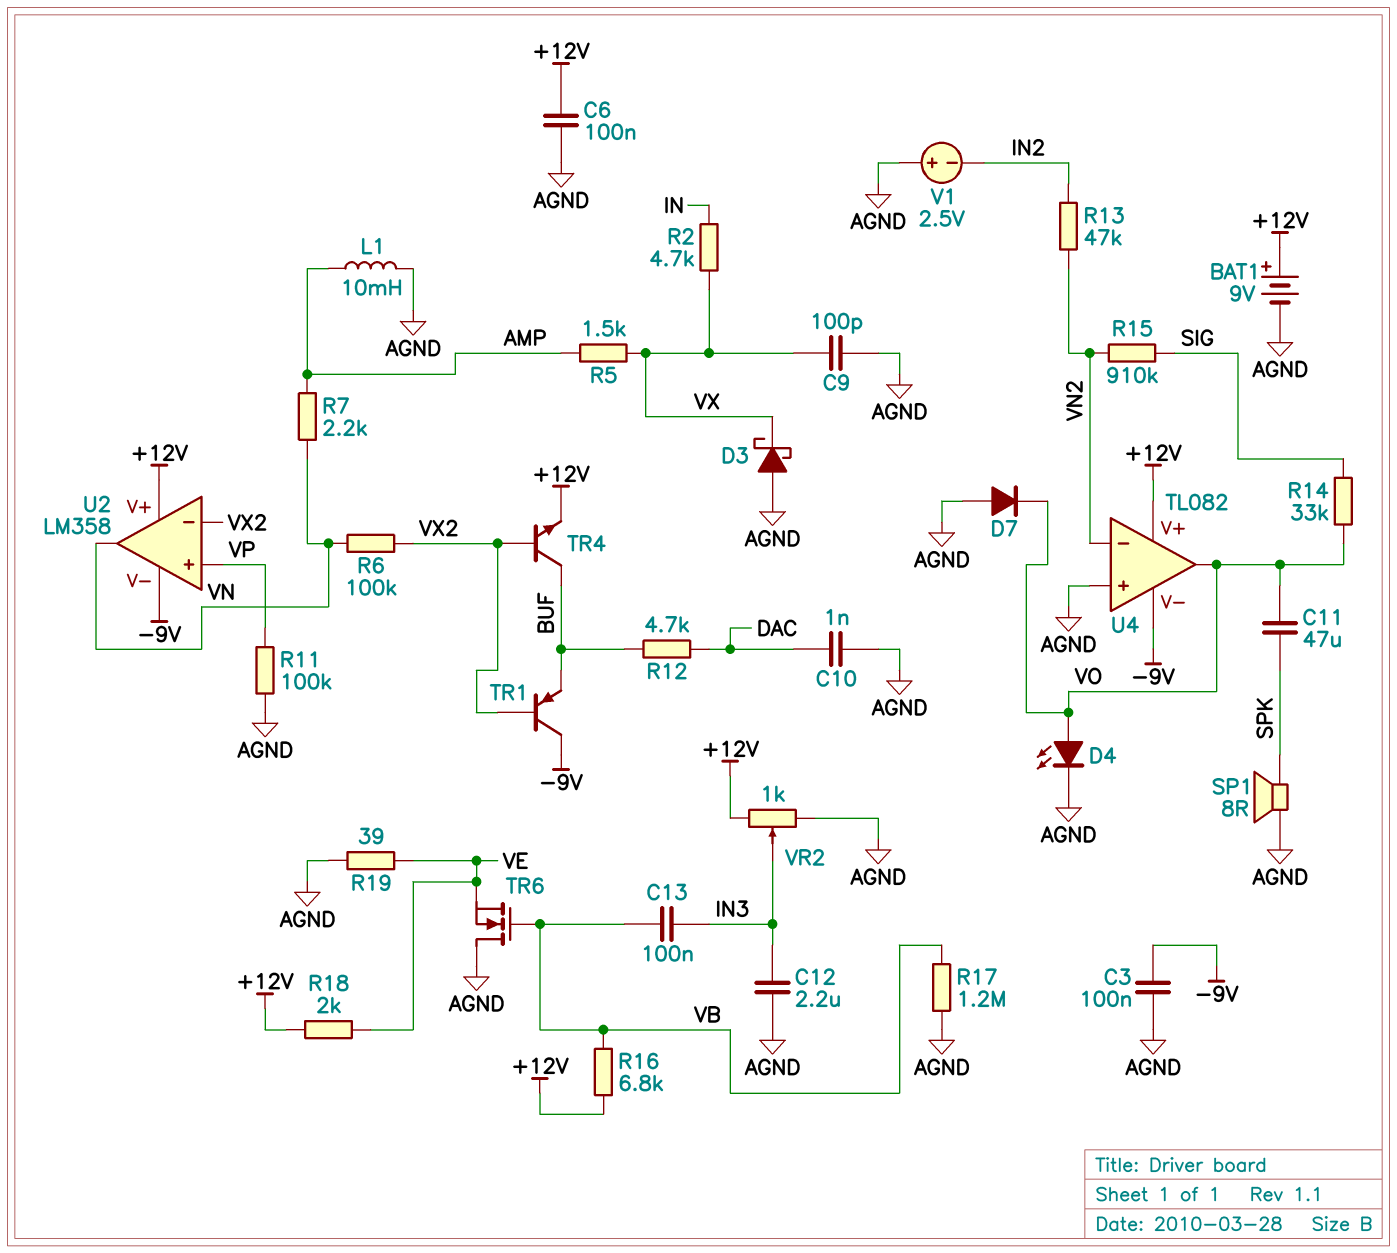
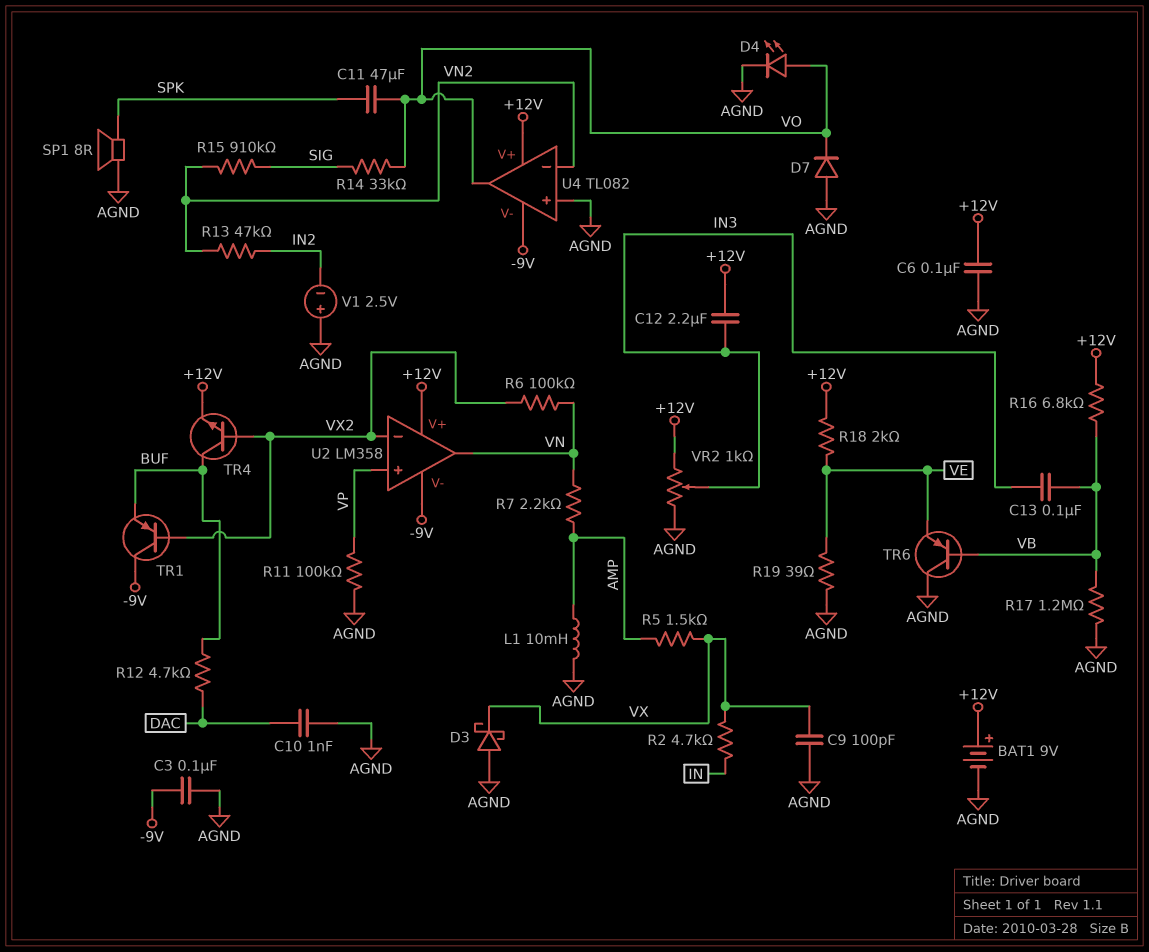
C12: 2.2uF (AGND, IN3) -> 2.2uF (+12V, IN3)
TR6: NMOS (G VB, D AGND, S VE) -> PNP (B VB, C AGND, E VE)

